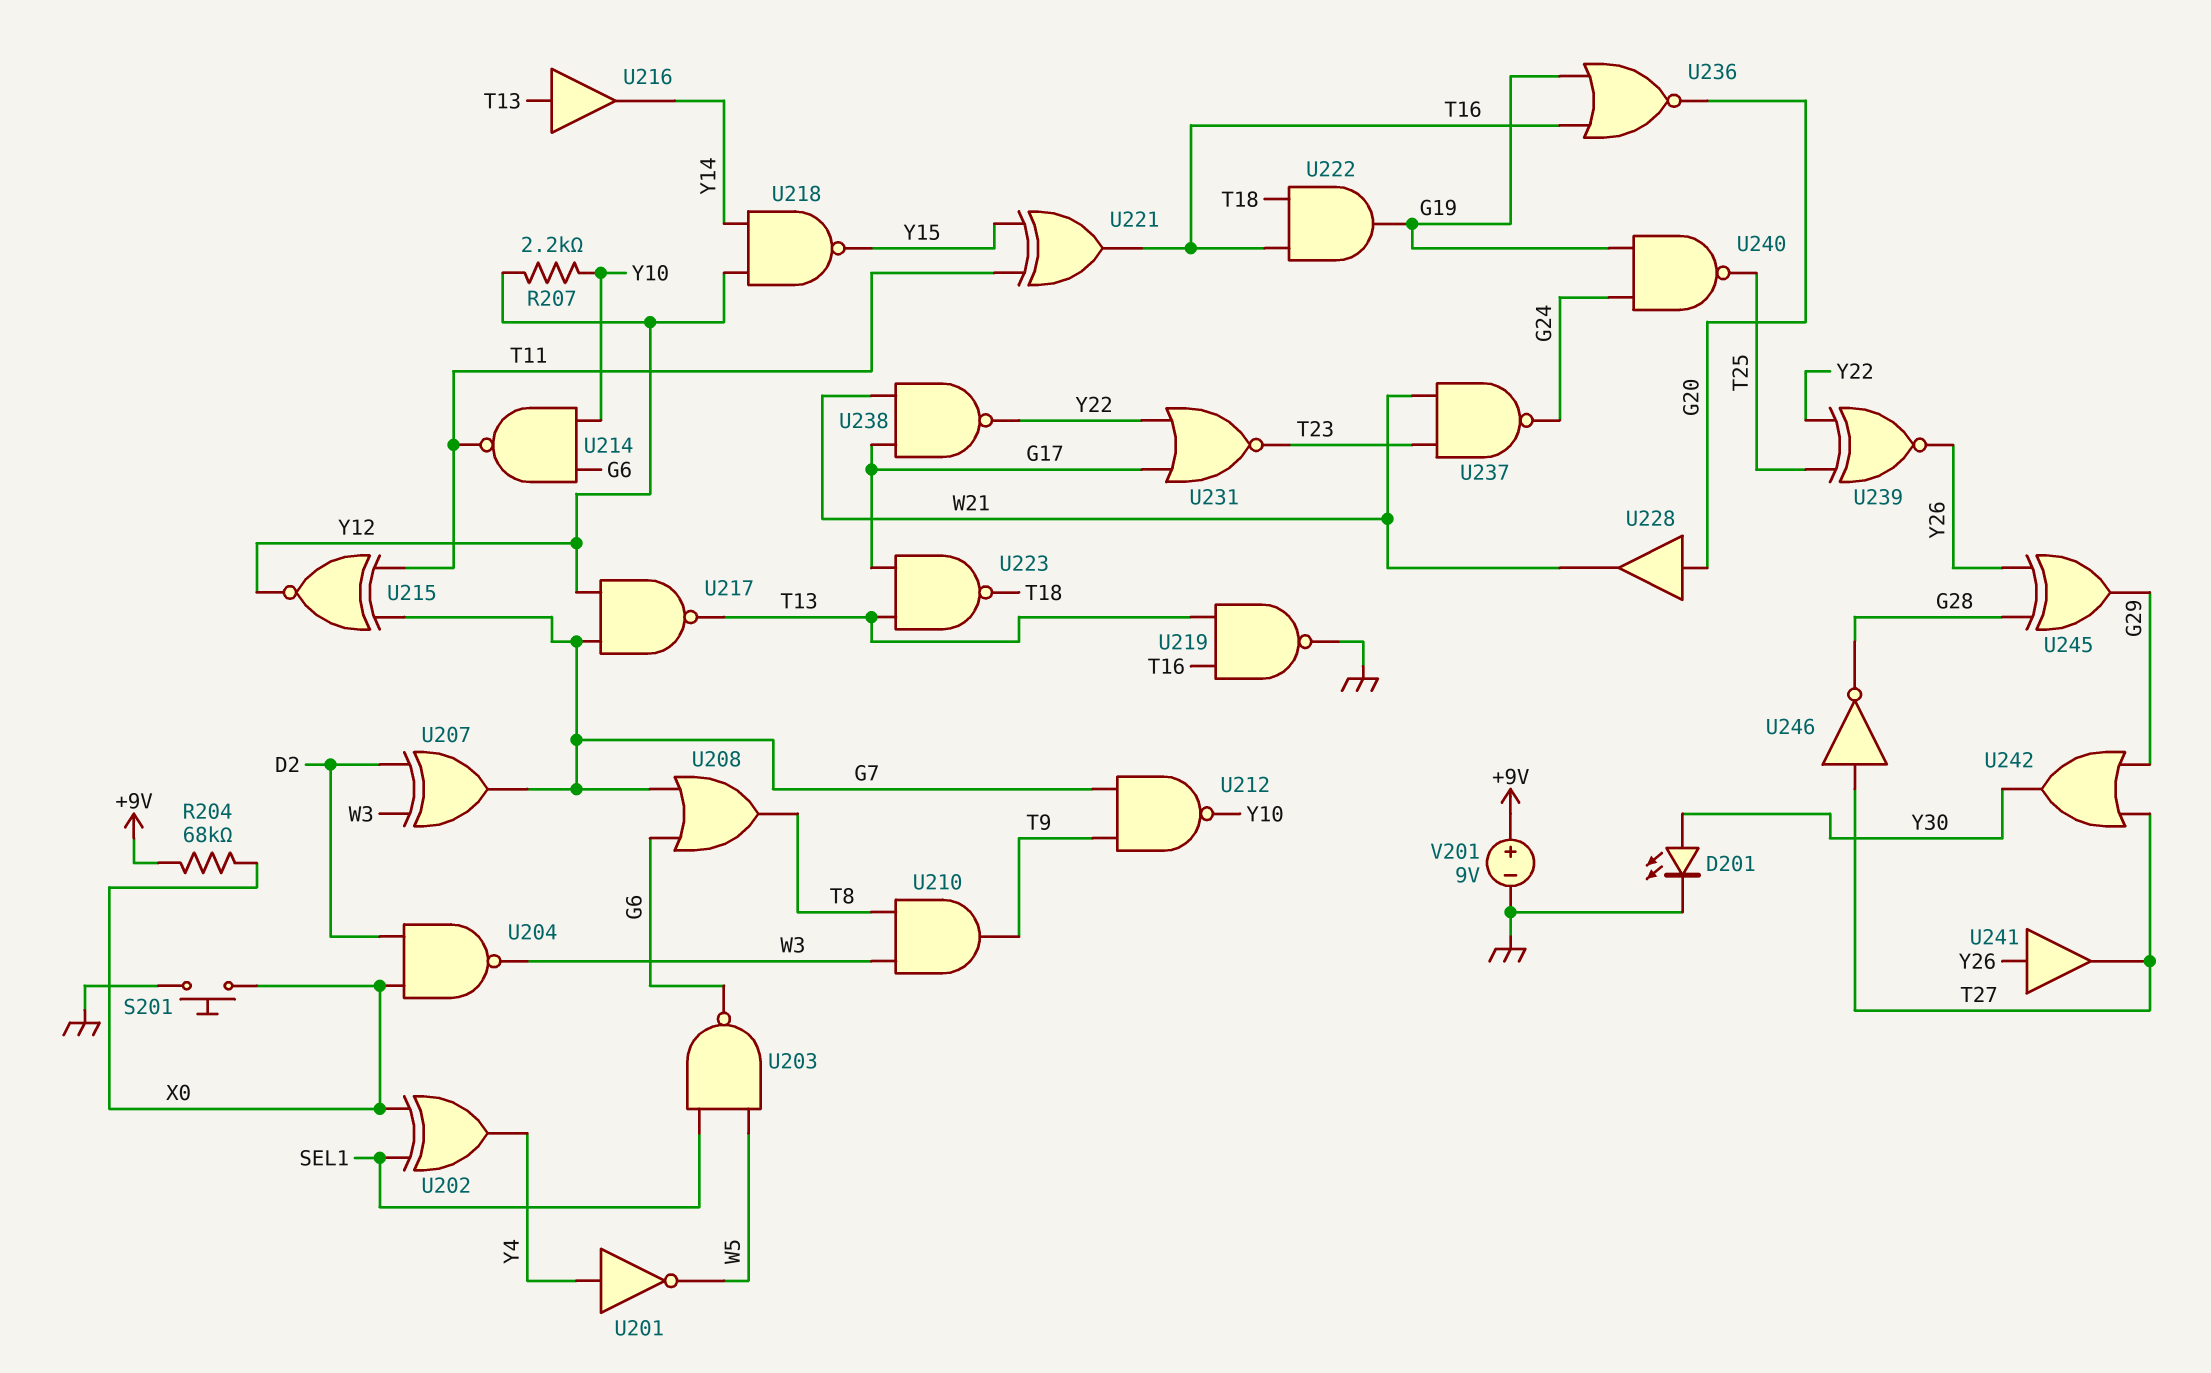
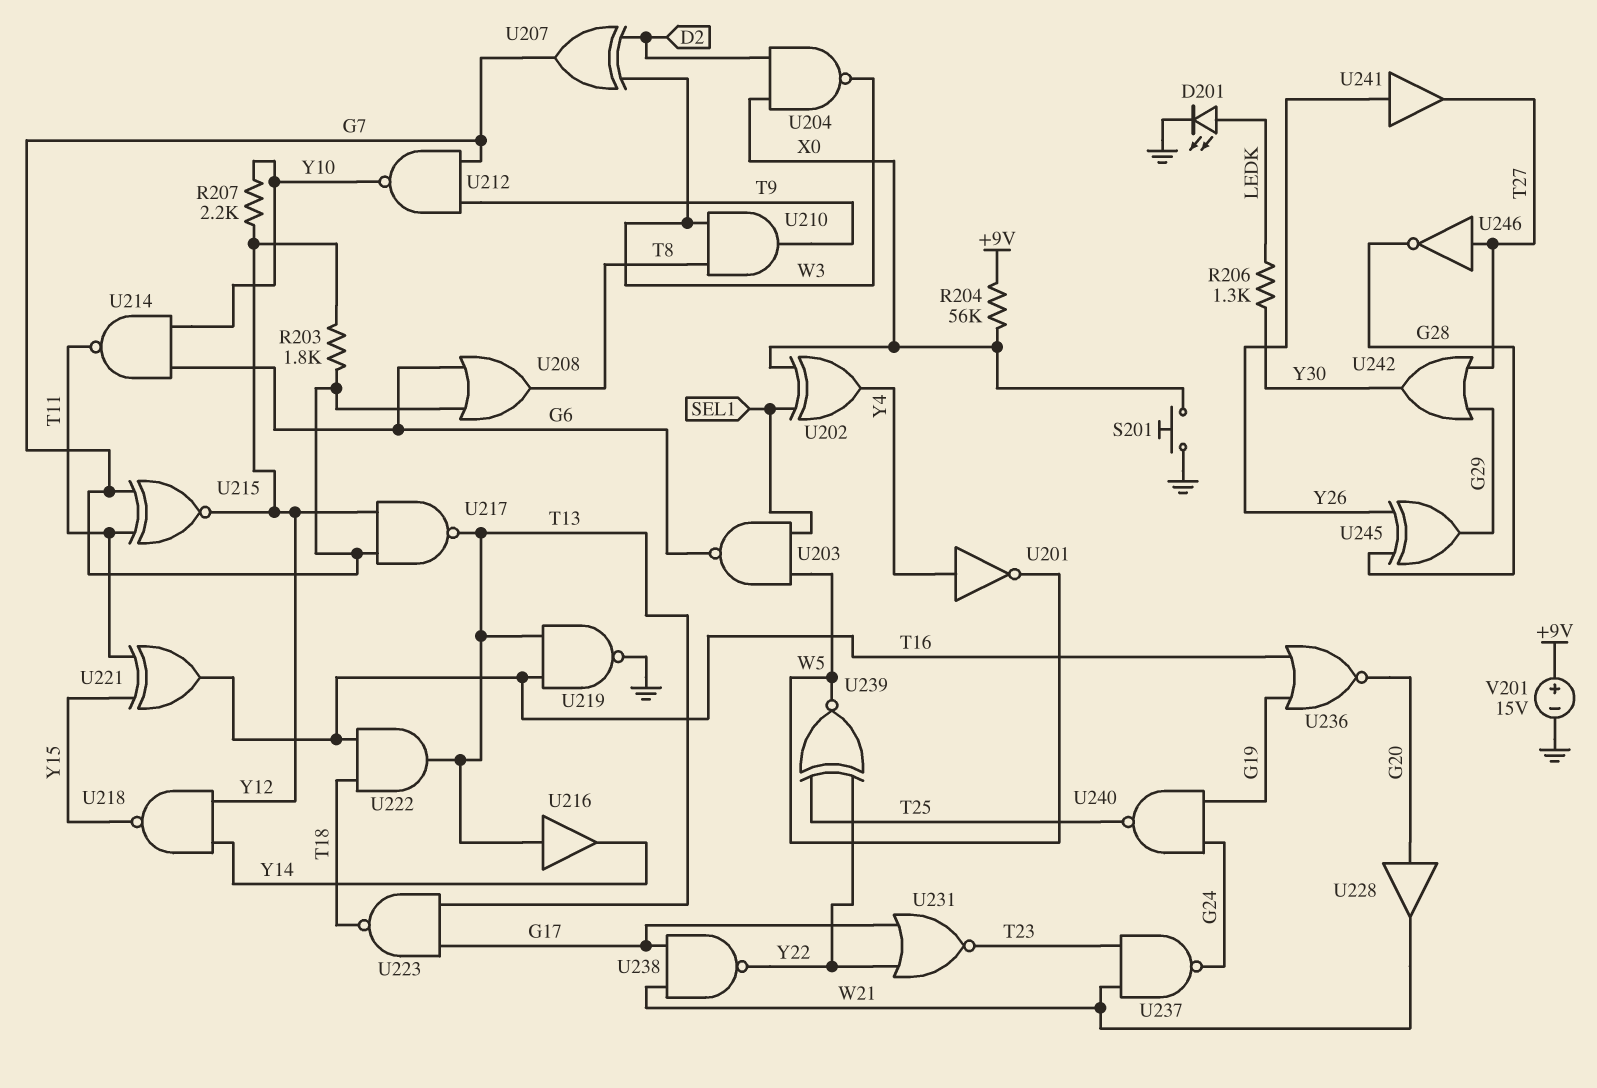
D201: LED (A Y30, K GND) -> LED (A LEDK, K GND)
R203: none -> 1.8k (G7, Y12)
R204: 68k (+9V, X0) -> 56k (+9V, X0)
R206: none -> 1.3k (LEDK, Y30)
U222: AND (in T16, in T18, out G19) -> AND (in T16, in T18, out T13)
U239: XNOR (in T25, in Y22, out Y26) -> XNOR (in T25, in Y22, out W5)
V201: 9V (plus +9V, minus GND) -> 15V (plus +9V, minus GND)

